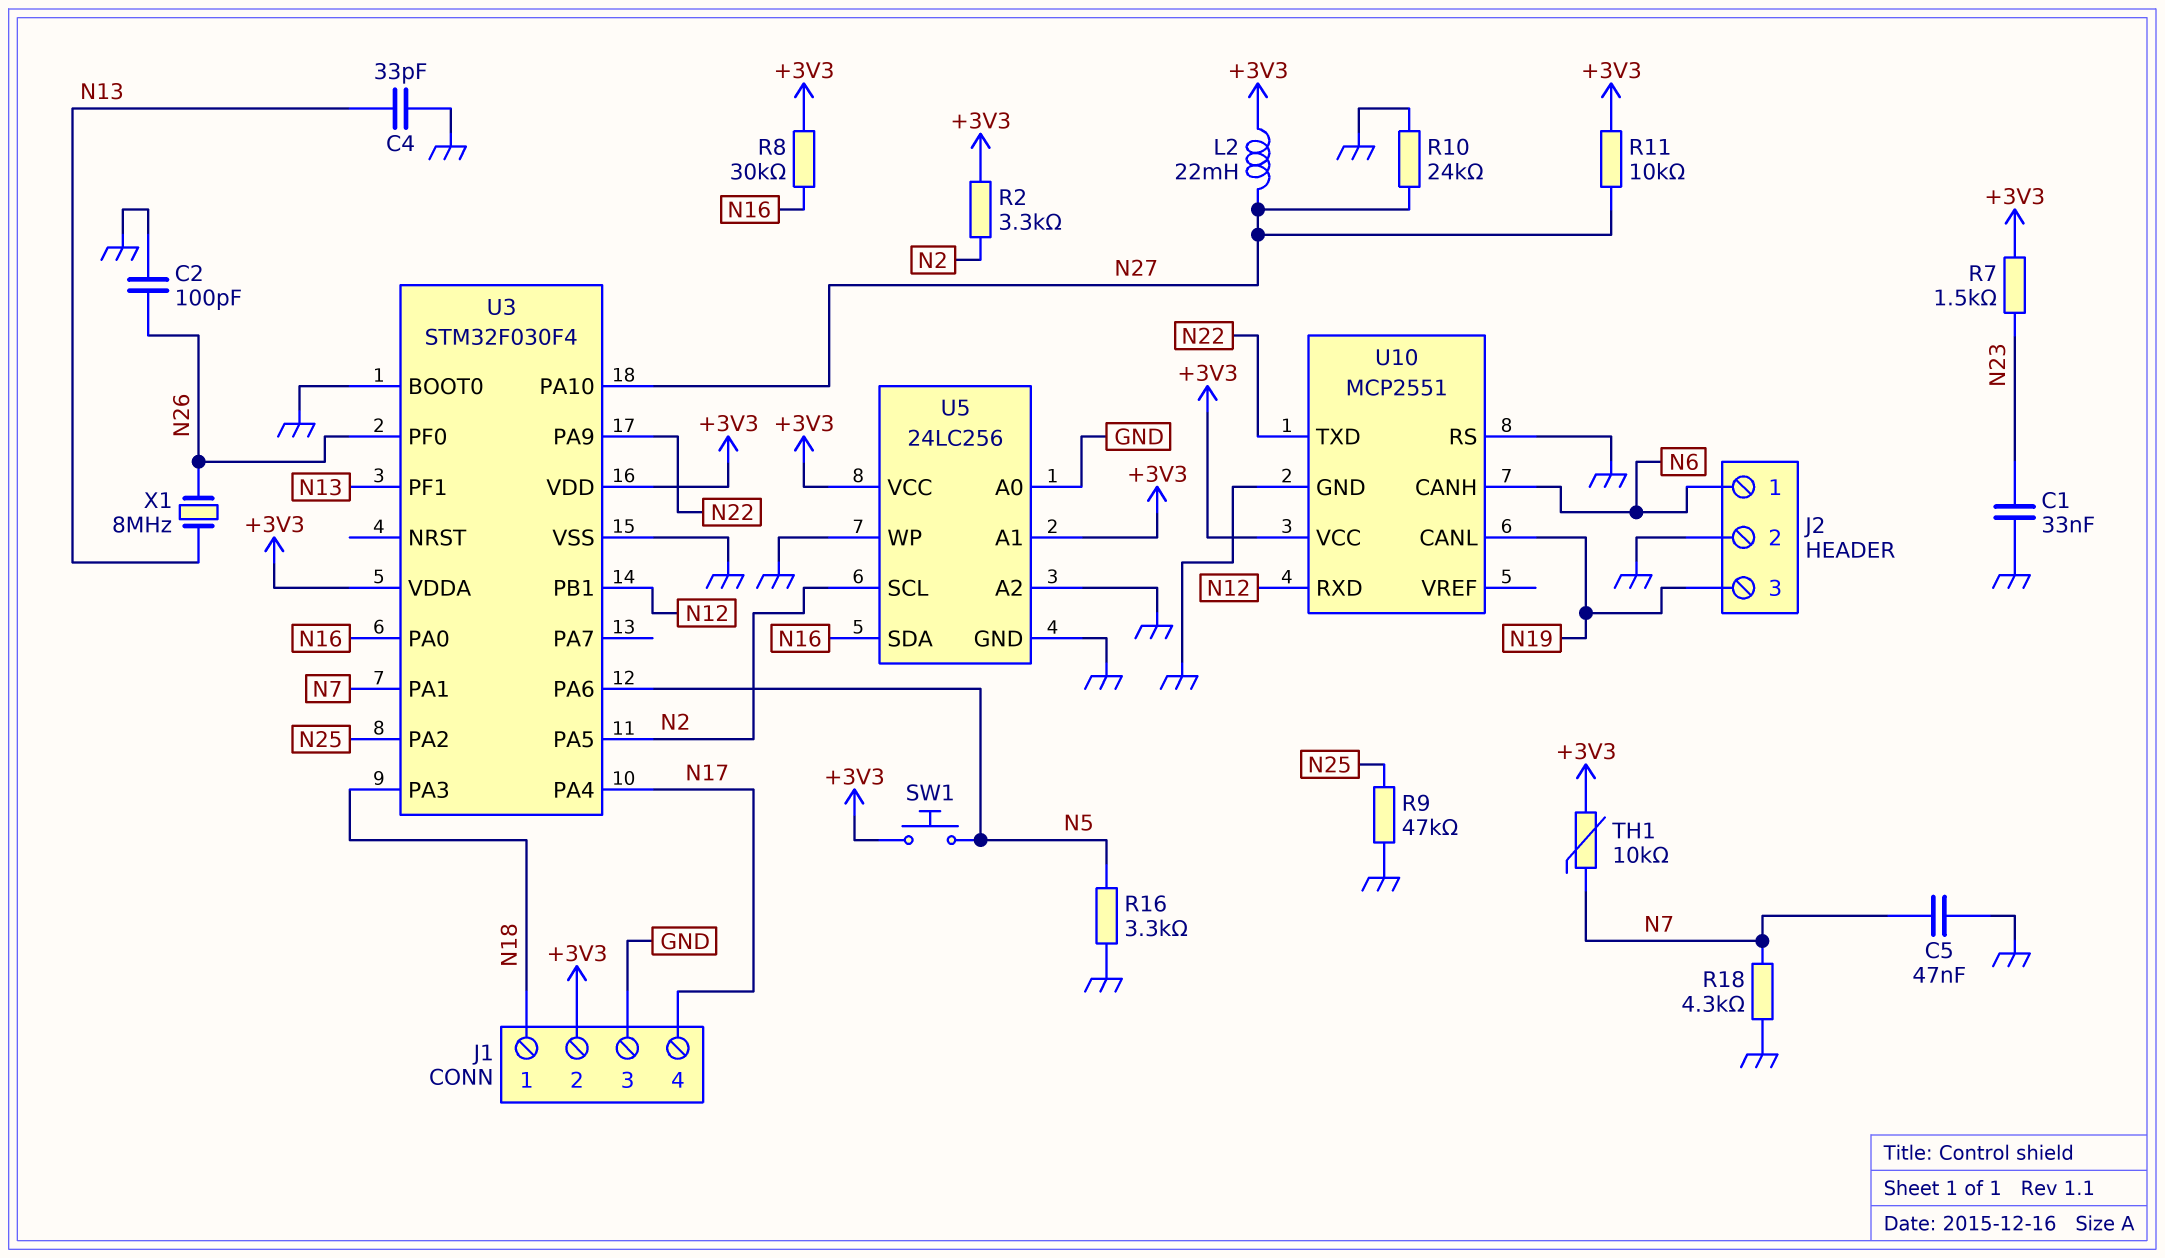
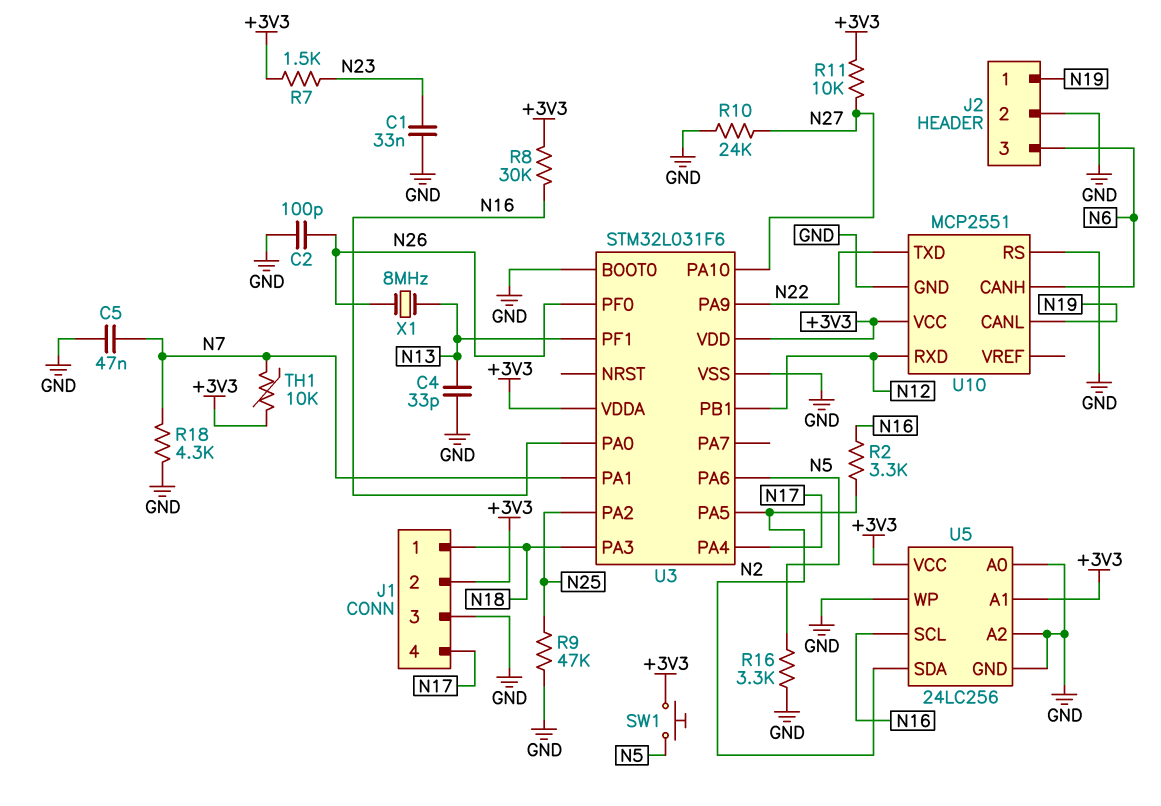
J2 pin 1: N6 -> N19
J2 pin 3: N19 -> N6
L2: 22mH (+3V3, N27) -> none
R2: 3.3k (+3V3, N2) -> 3.3k (N2, N16)
U3: STM32F030F4 -> STM32L031F6
U5 pin SCL: N2 -> N16
U5 pin SDA: N16 -> N2

